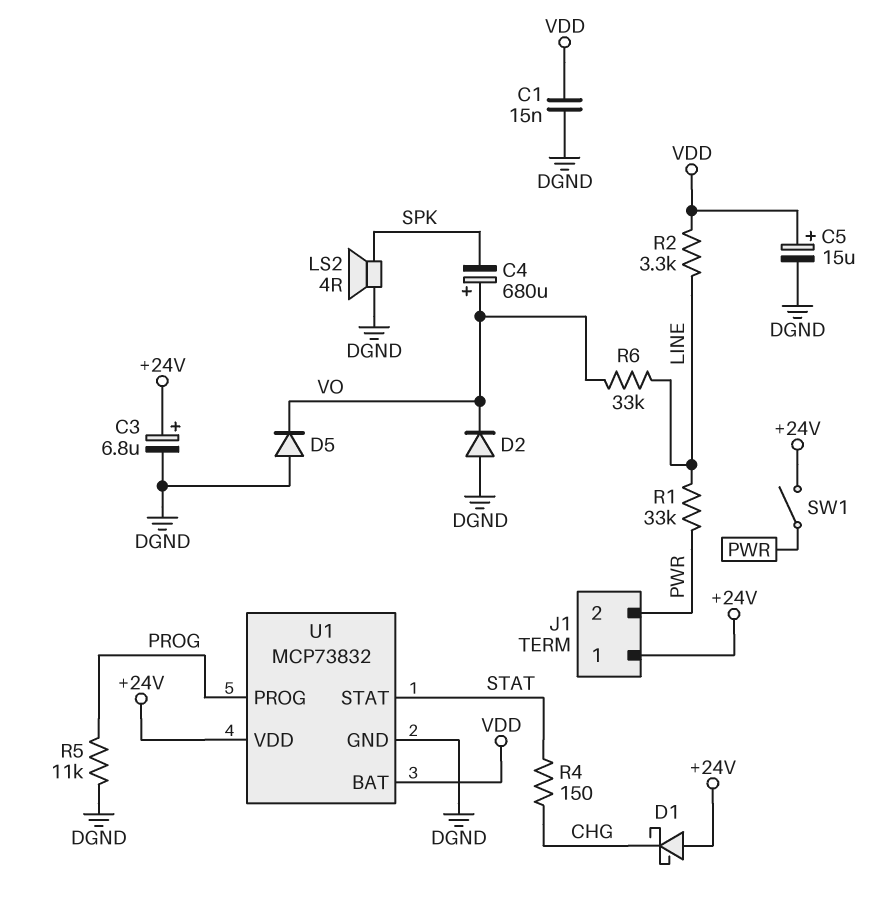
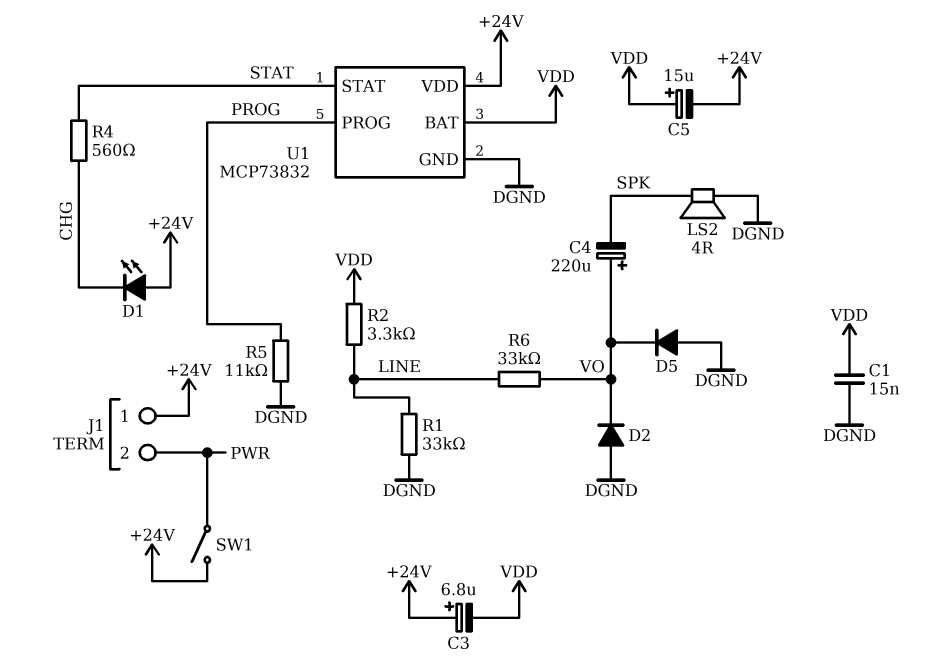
C3: 6.8uF (plus +24V, minus DGND) -> 6.8uF (plus +24V, minus VDD)
C4: 680uF (plus VO, minus SPK) -> 220uF (plus VO, minus SPK)
C5: 15uF (plus VDD, minus DGND) -> 15uF (plus VDD, minus +24V)
D1: schottky (A +24V, K CHG) -> LED (A +24V, K CHG)
R1: 33k (LINE, PWR) -> 33k (DGND, LINE)
R4: 150 (CHG, STAT) -> 560 (CHG, STAT)

